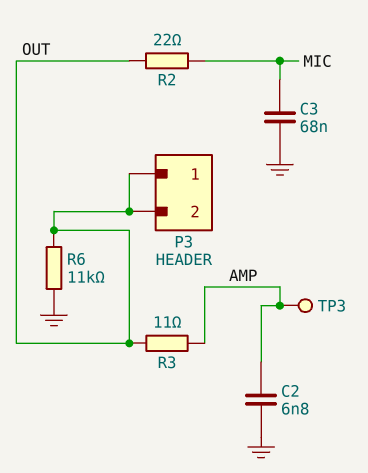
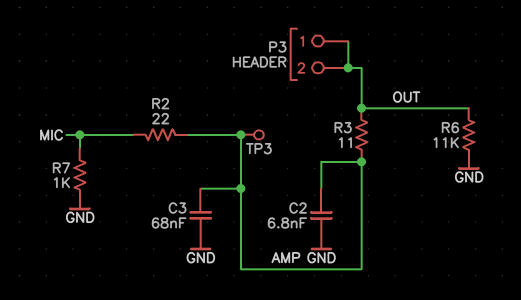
C3: 68nF (GND, MIC) -> 68nF (AMP, GND)
R2: 22 (MIC, OUT) -> 22 (AMP, MIC)
R7: none -> 1k (GND, MIC)

